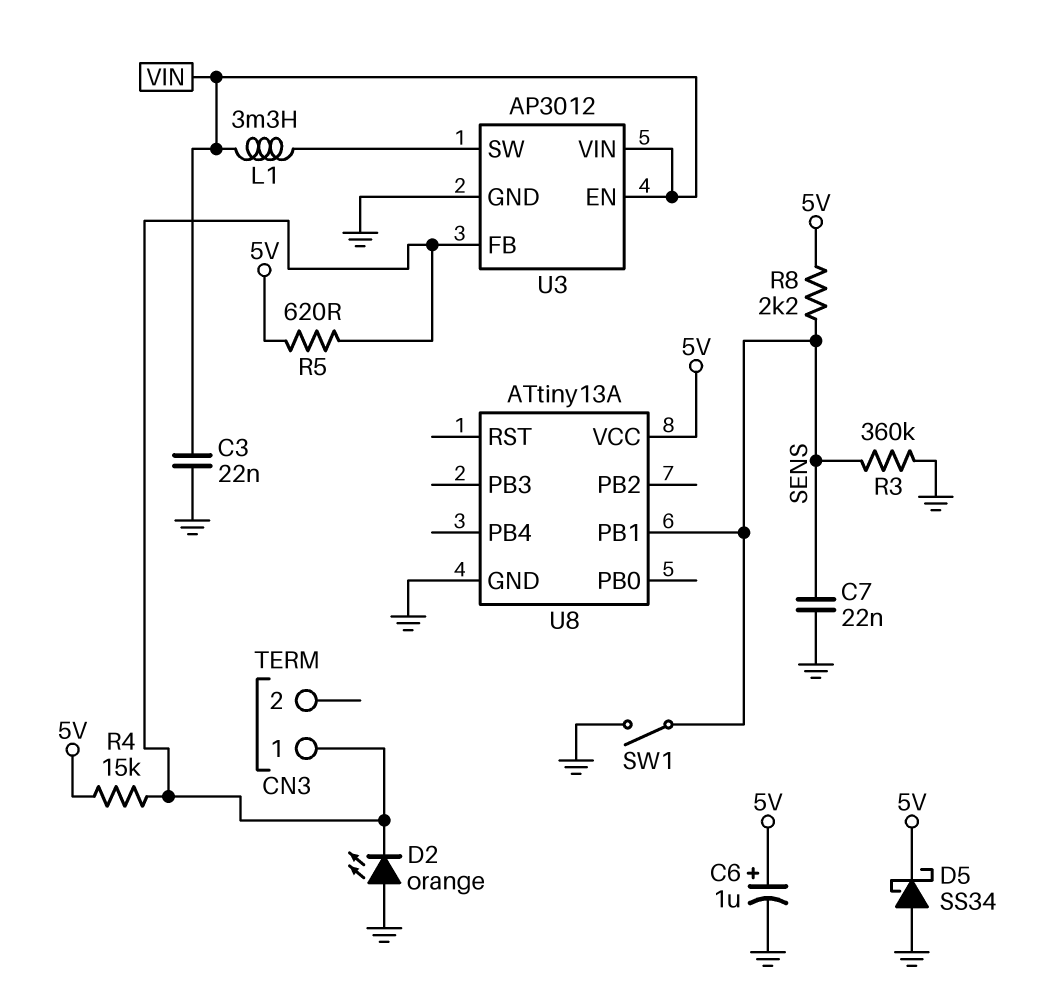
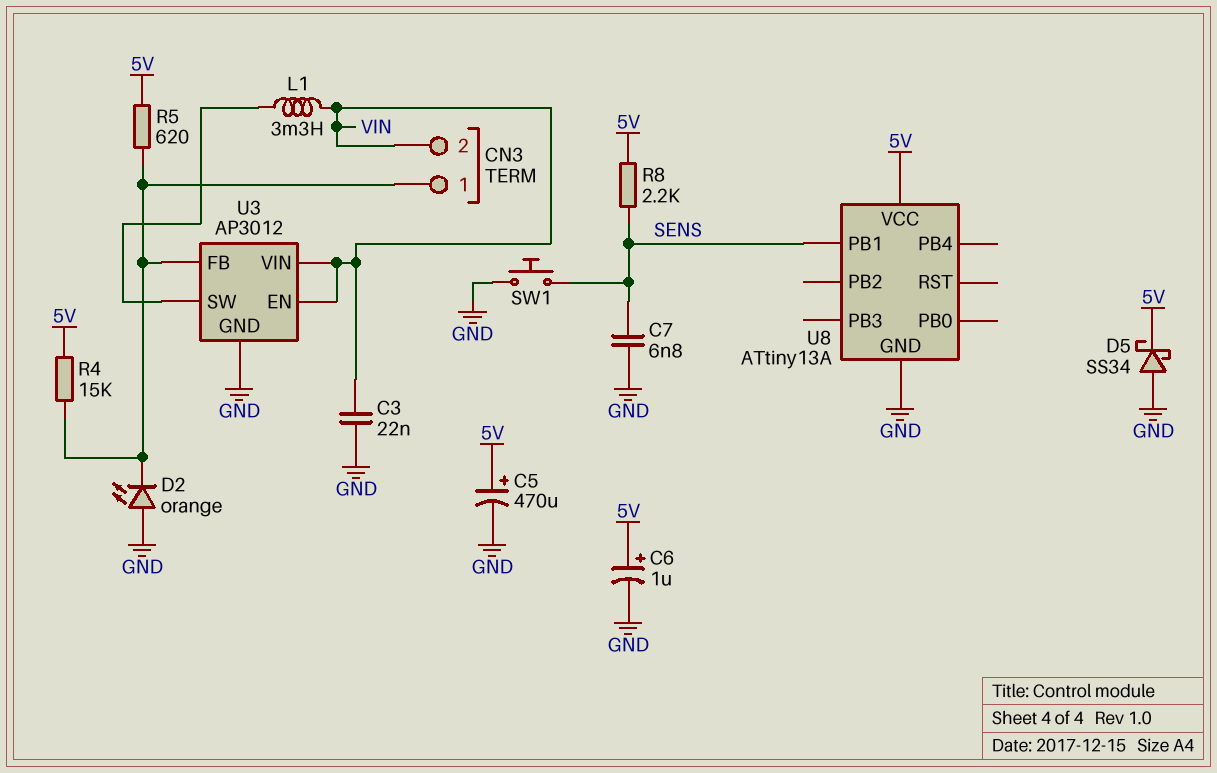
C5: none -> 470uF (plus 5V, minus GND)
C7: 22nF (GND, SENS) -> 6.8nF (GND, SENS)
CN3 pin 2: none -> VIN
R3: 360k (GND, SENS) -> none
SW1: switch (GND, SENS) -> button (GND, SENS)

